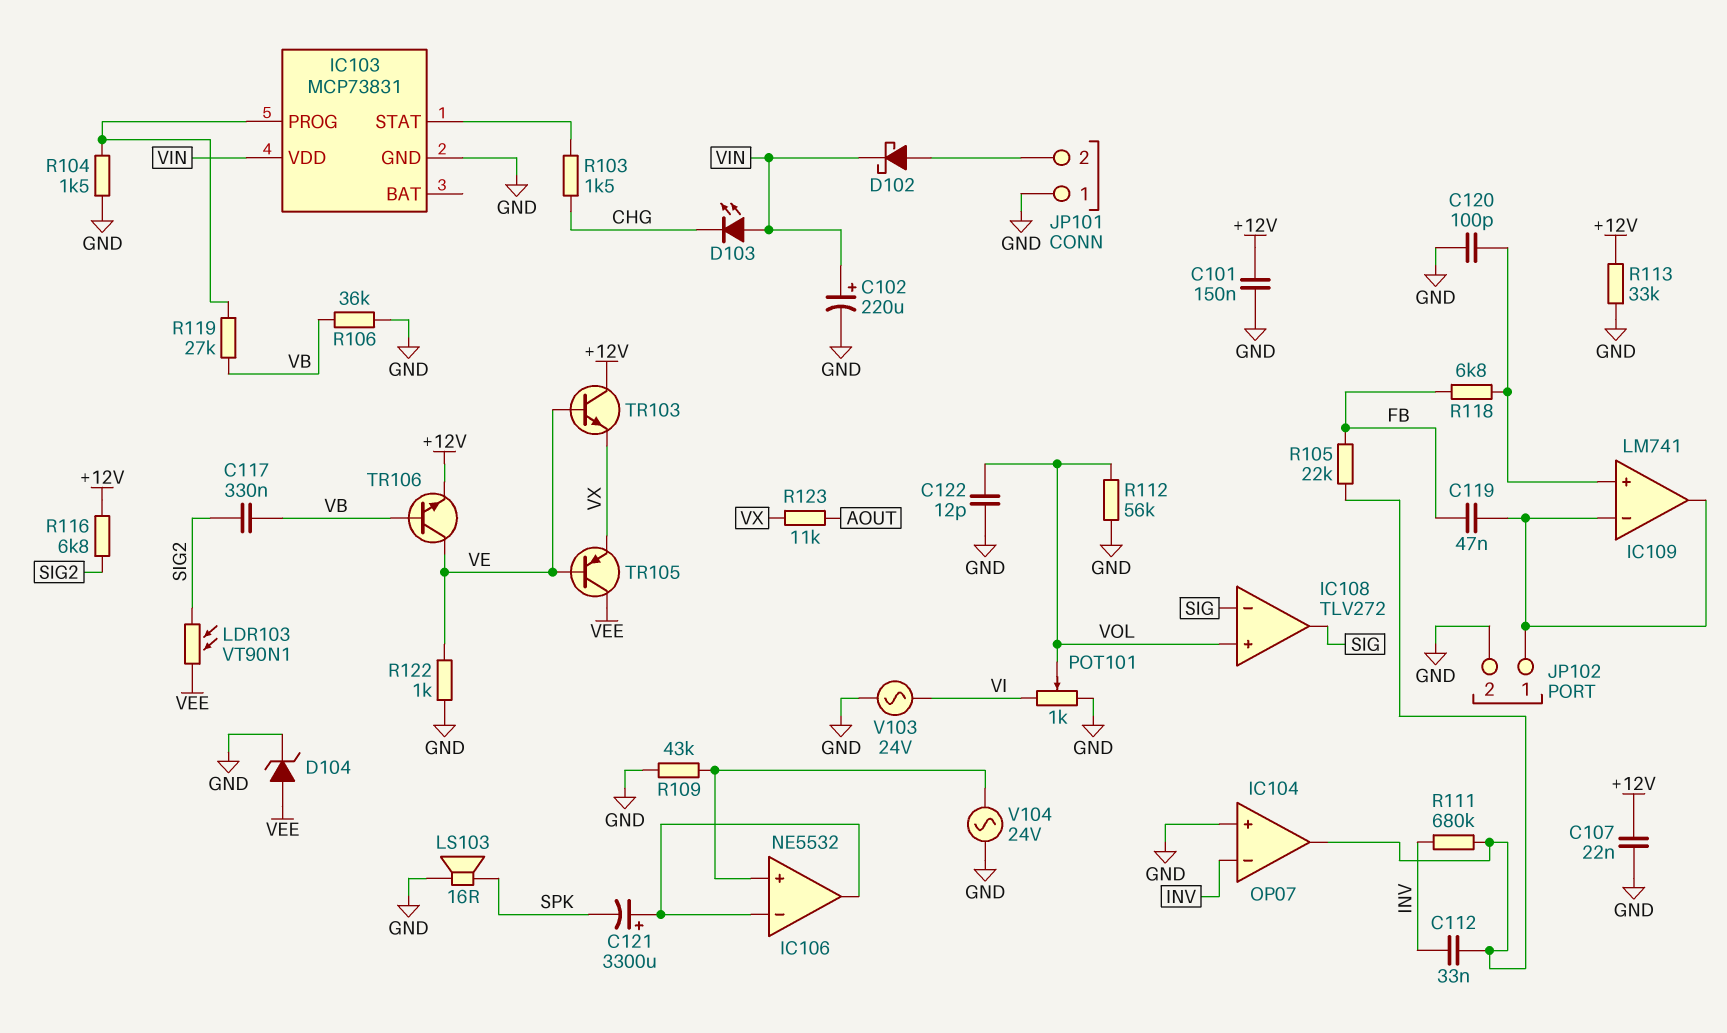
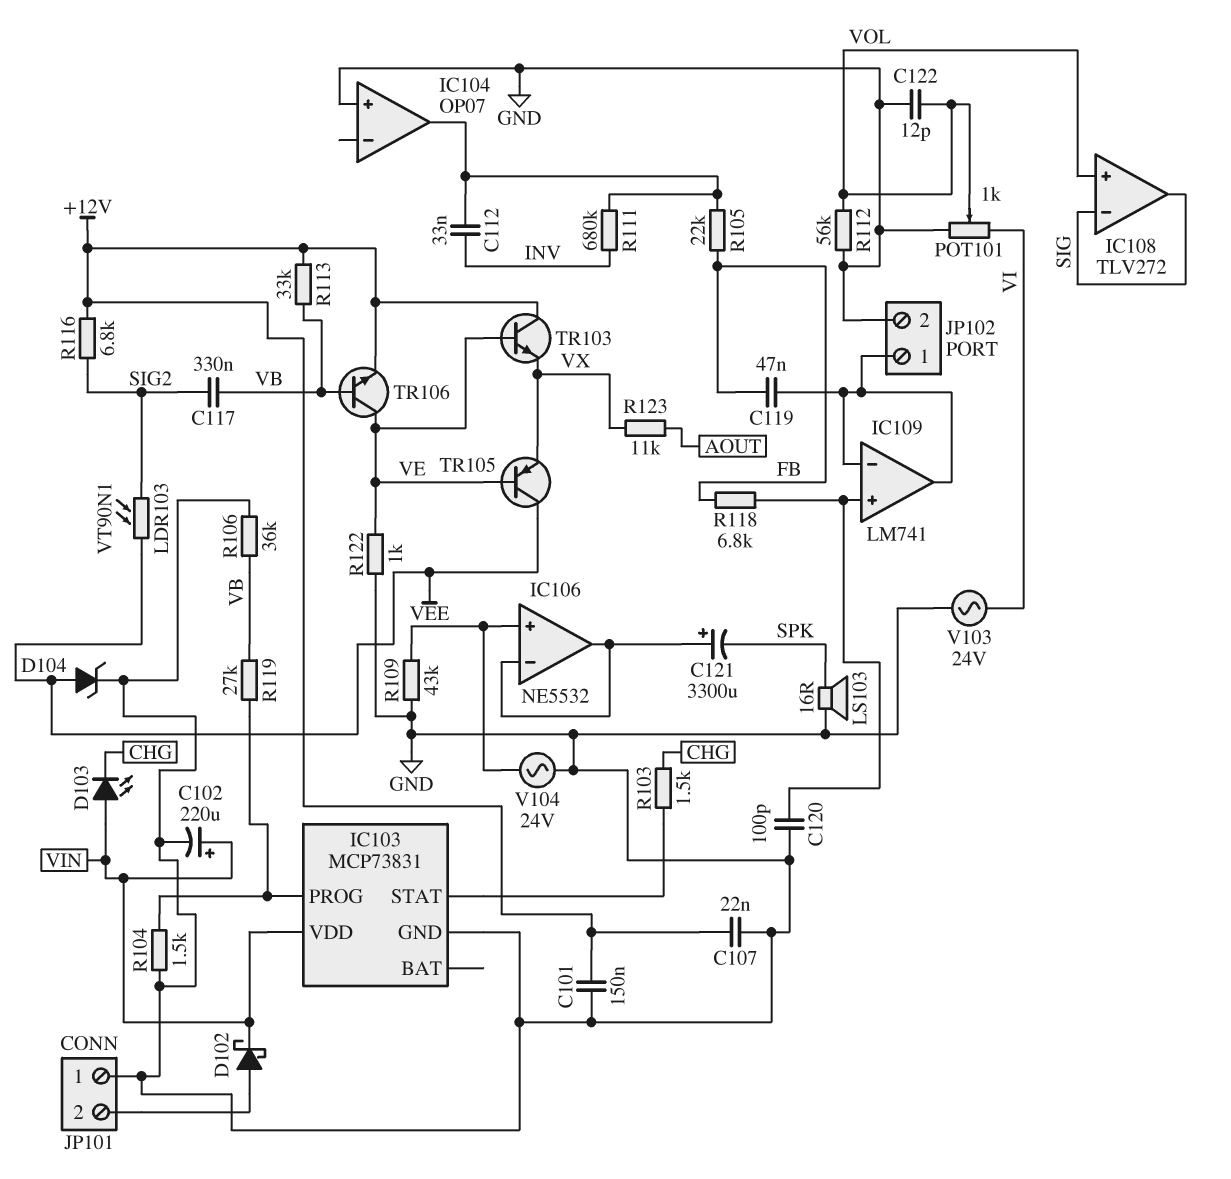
IC104 pin in-: INV -> none
R113: 33k (+12V, GND) -> 33k (+12V, VB)

